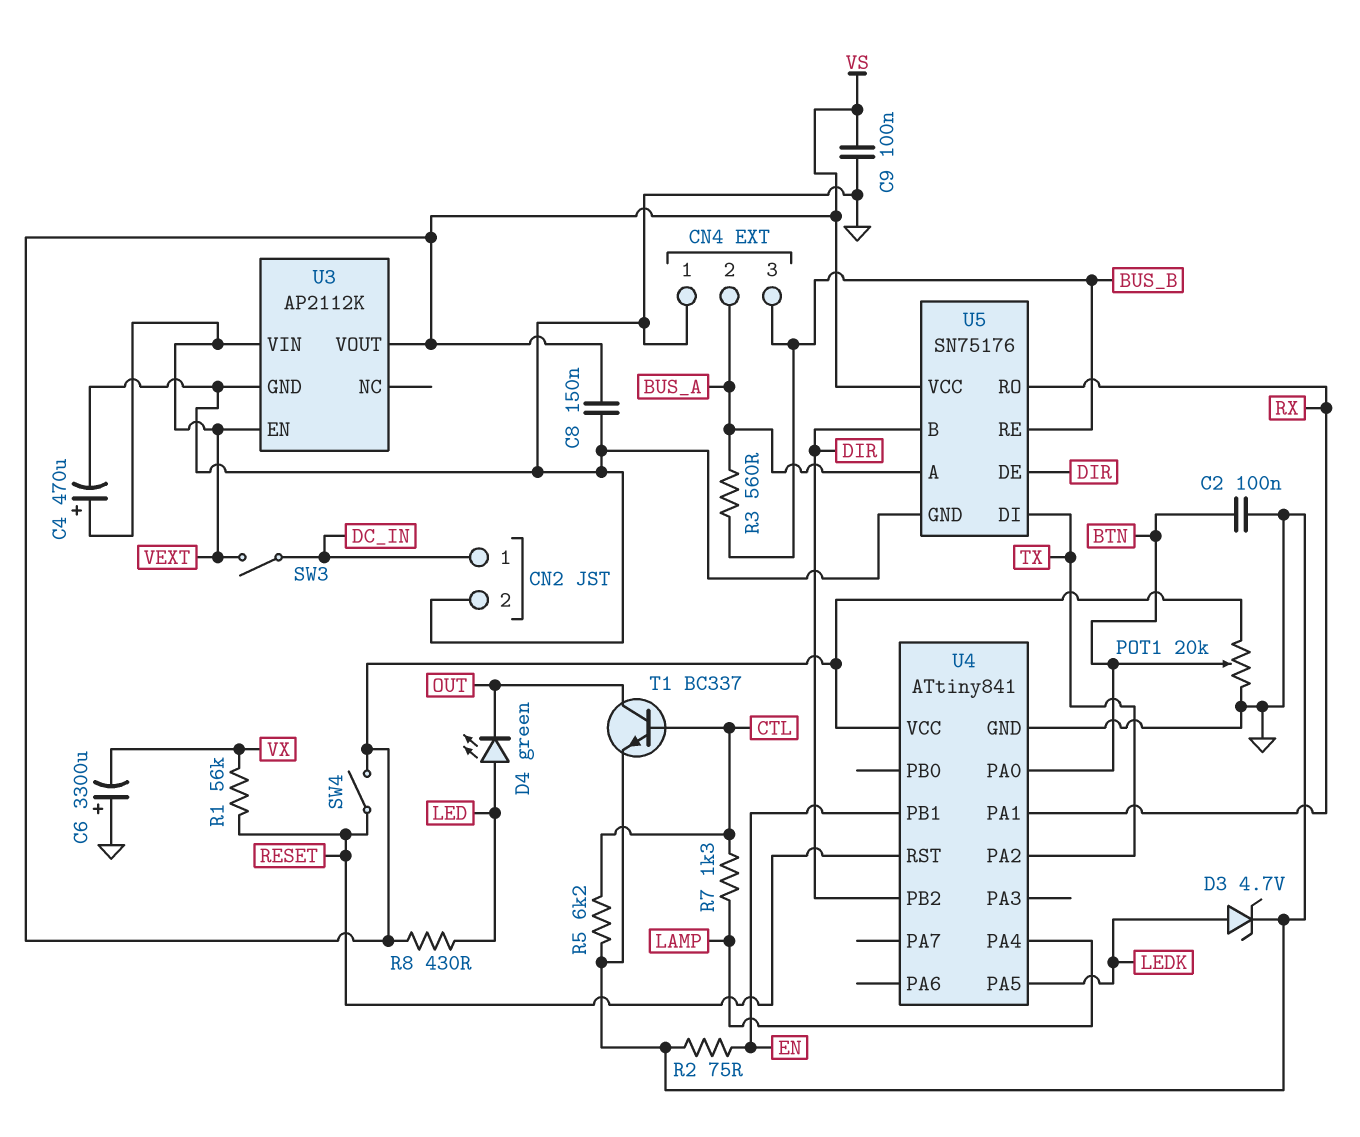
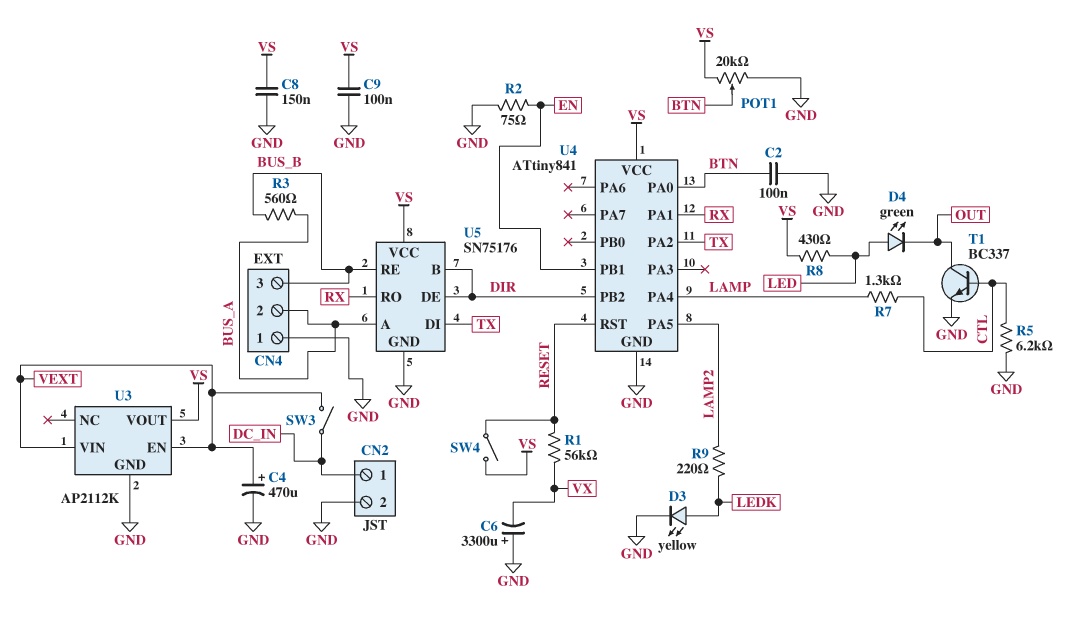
D3: zener 4.7V (A LEDK, K GND) -> LED yellow (A LEDK, K GND)
R9: none -> 220 (LAMP2, LEDK)
U4 pin PA5: LEDK -> LAMP2

